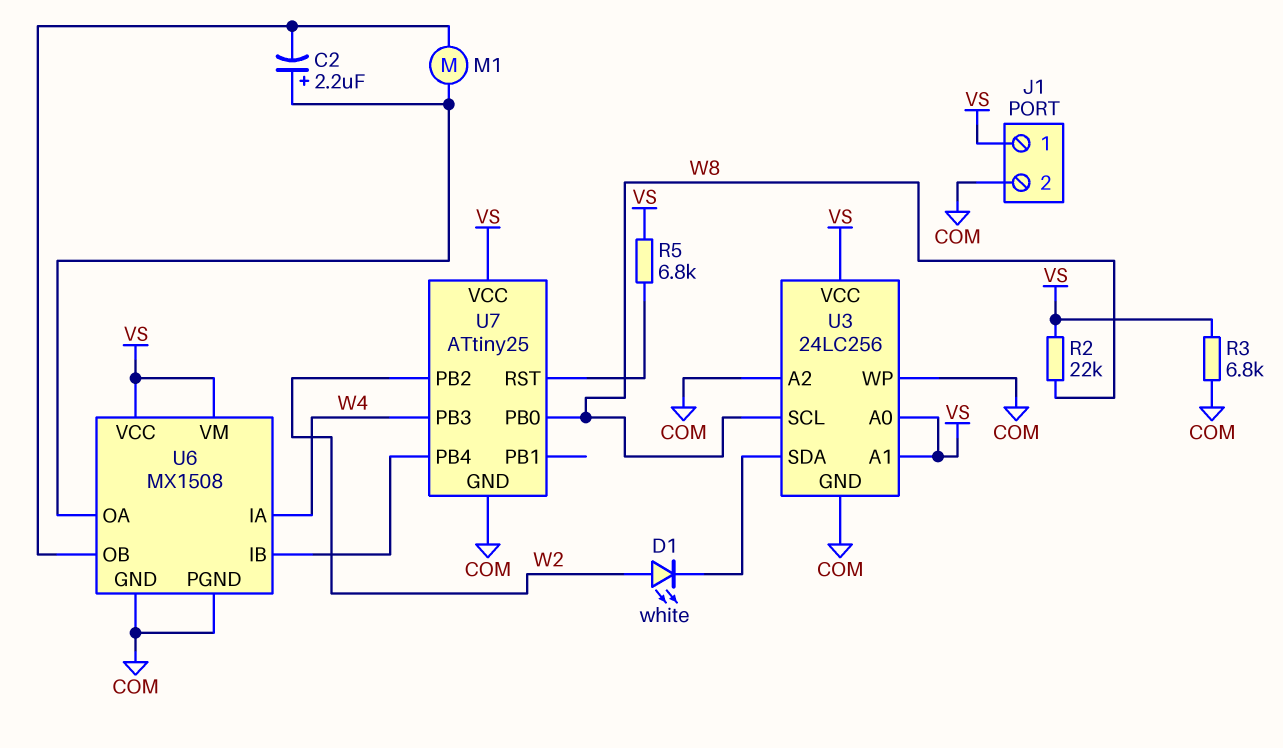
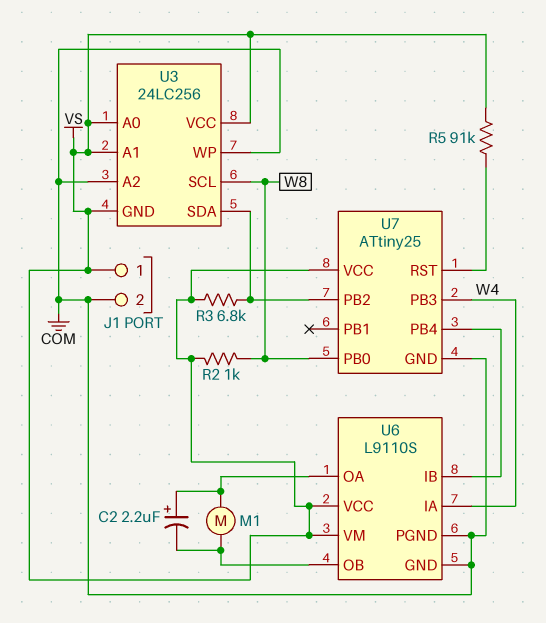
D1: LED white (A W2, K U3/SDA) -> none
R2: 22k (VS, W8) -> 1k (VS, W8)
R3: 6.8k (COM, VS) -> 6.8k (U3/SDA, VS)
R5: 6.8k (U7/RST, VS) -> 91k (U7/RST, VS)
U3 pin GND: COM -> VS
U6: MX1508 -> L9110S
U7 pin PB2: W2 -> U3/SDA

